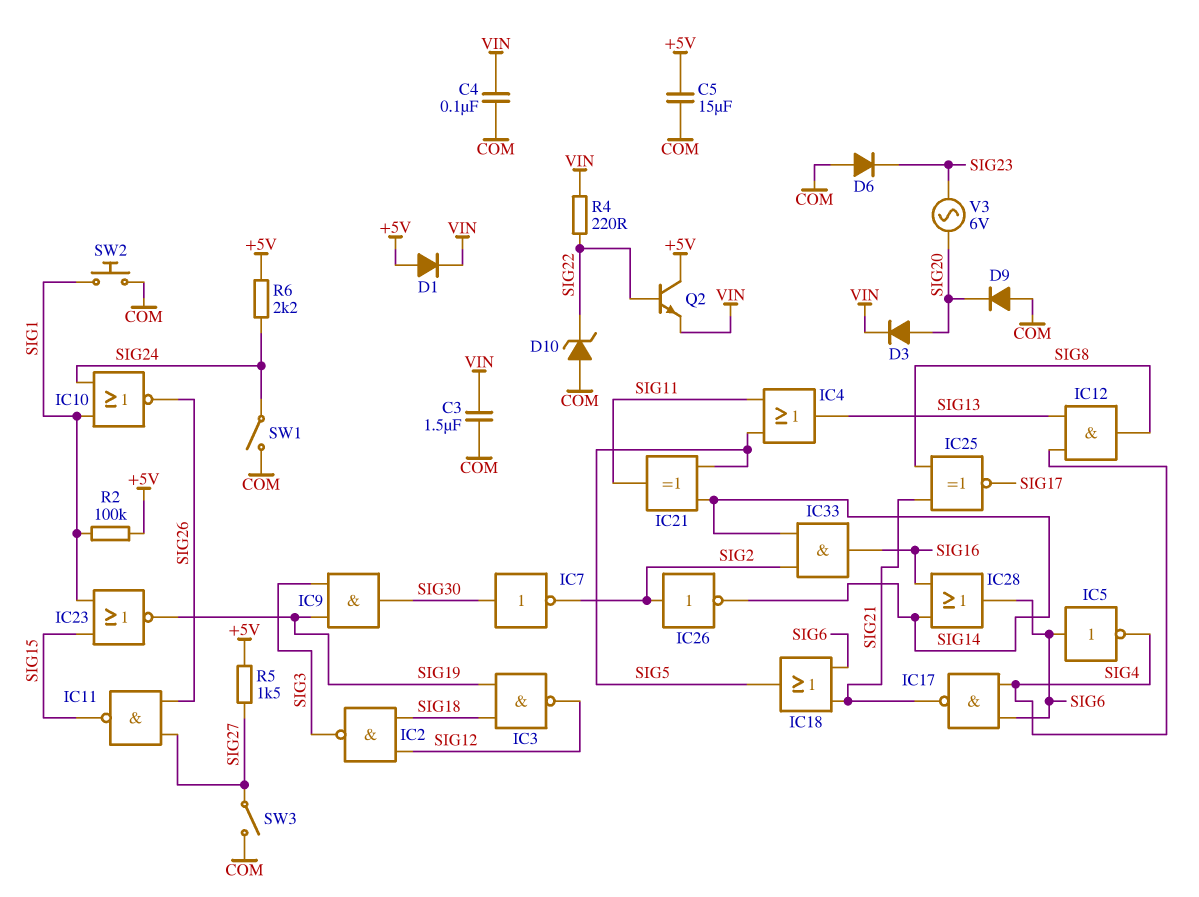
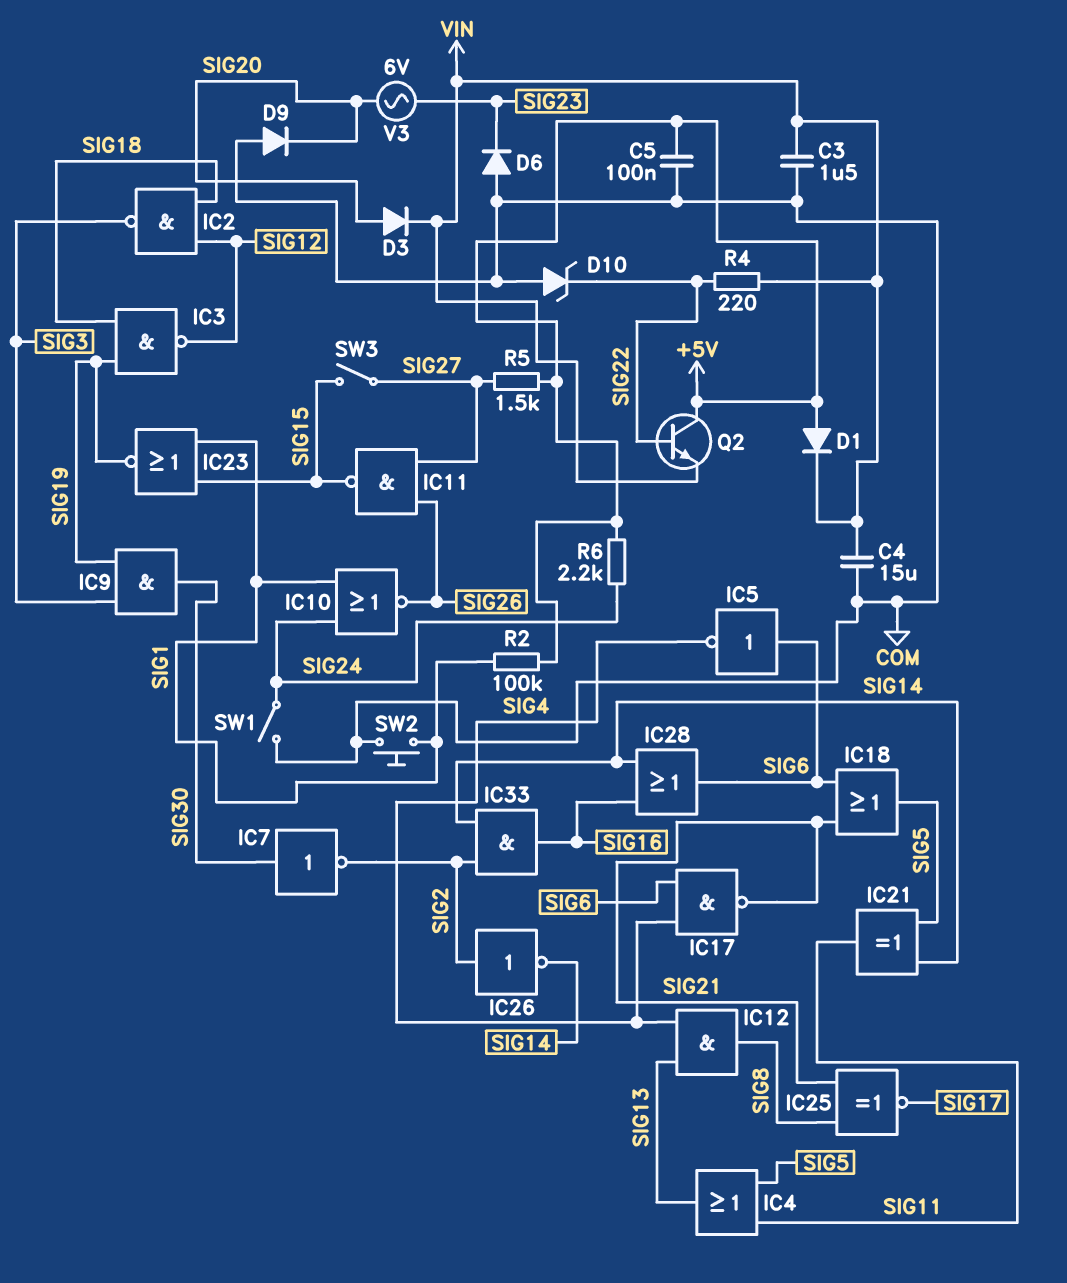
C4: 100nF (COM, VIN) -> 15uF (COM, VIN)
C5: 15uF (+5V, COM) -> 100nF (+5V, COM)
SW3: switch (COM, SIG27) -> switch (SIG15, SIG27)

